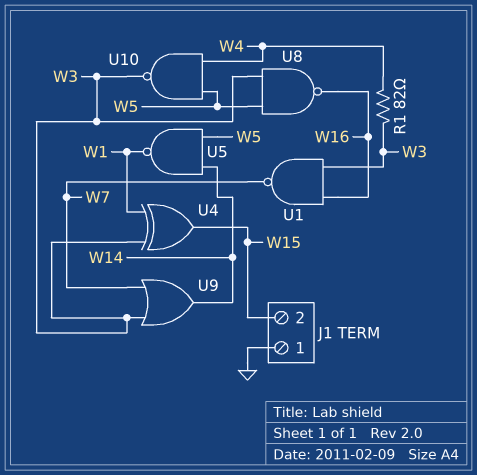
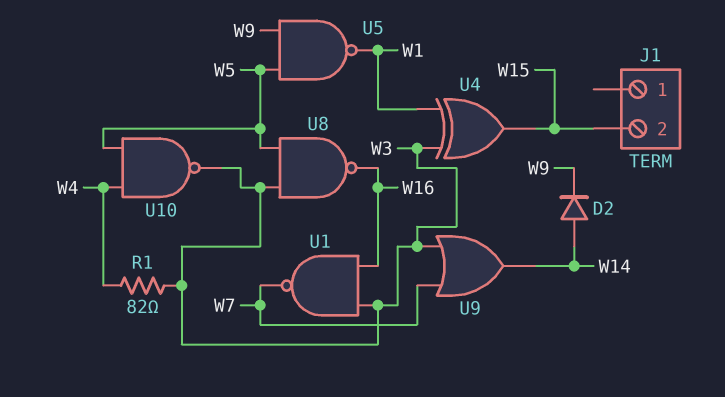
D2: none -> diode (A W14, K W9)
J1 pin 1: GND -> none
U5: NAND (in W5, in W14, out W1) -> NAND (in W5, in W9, out W1)

